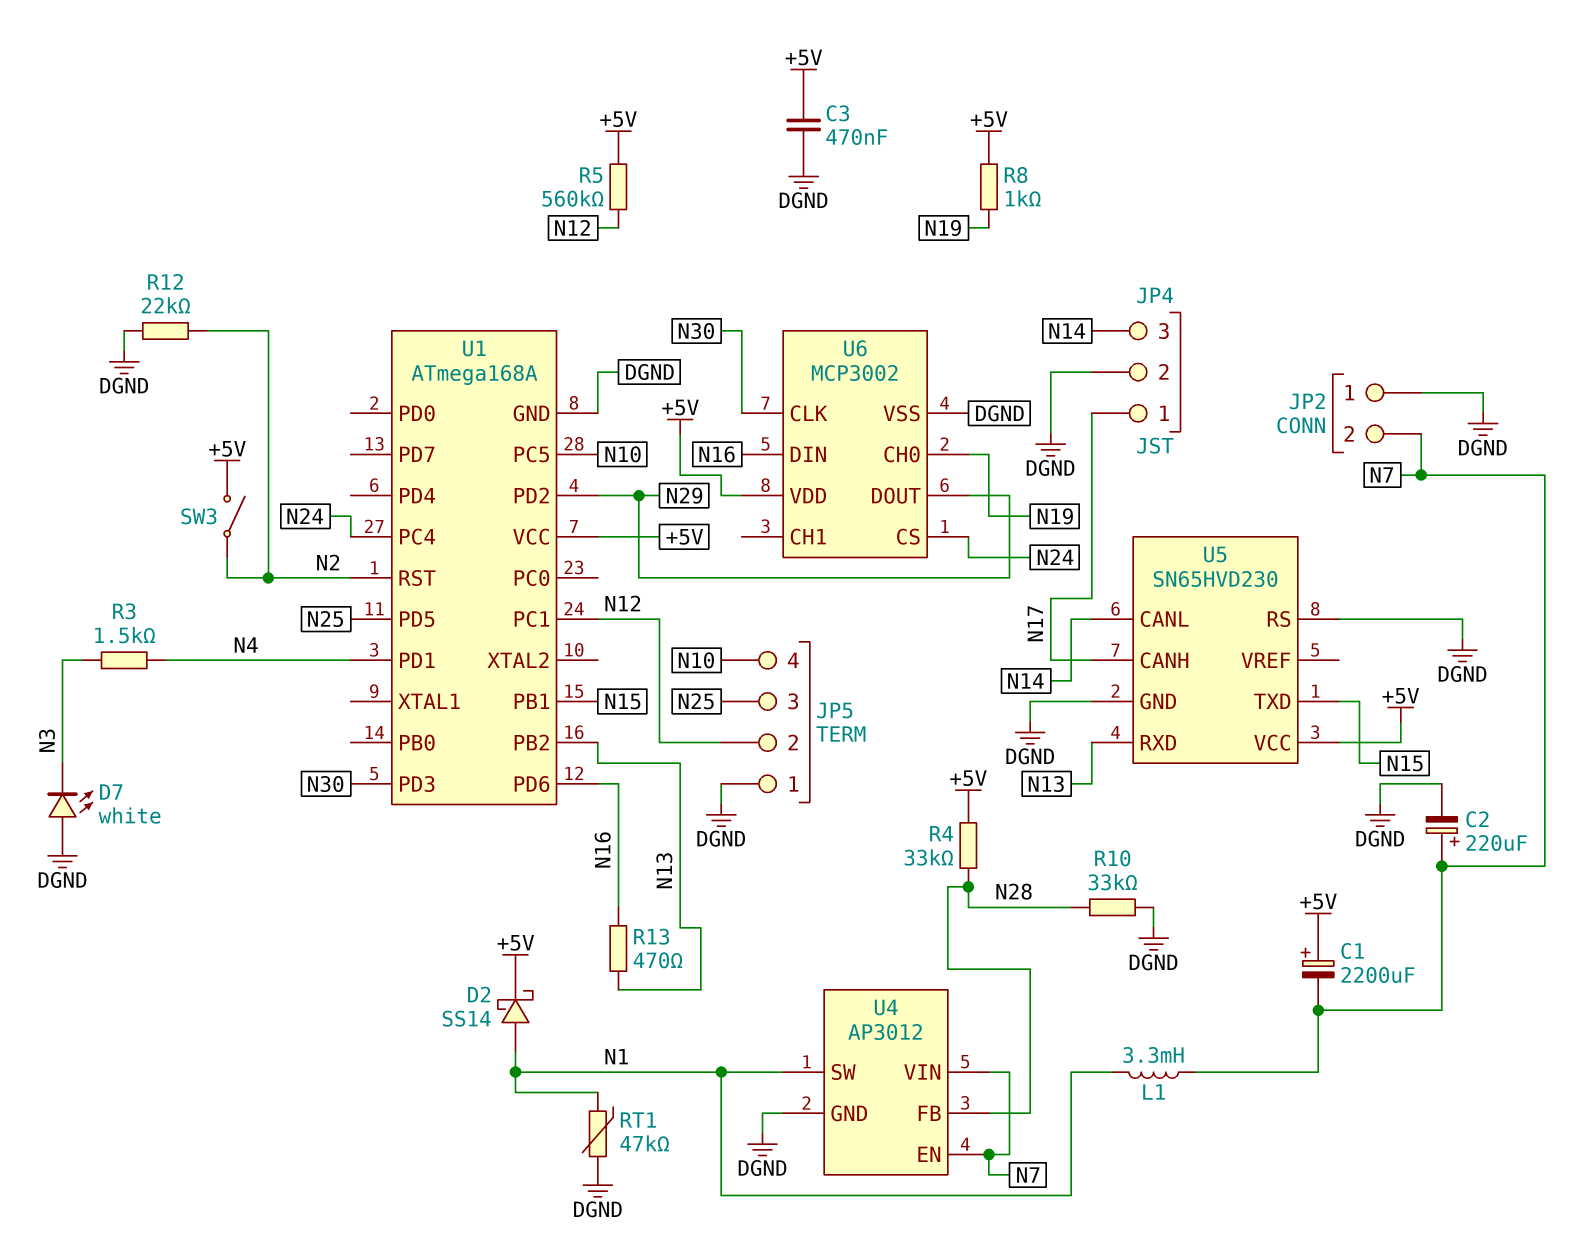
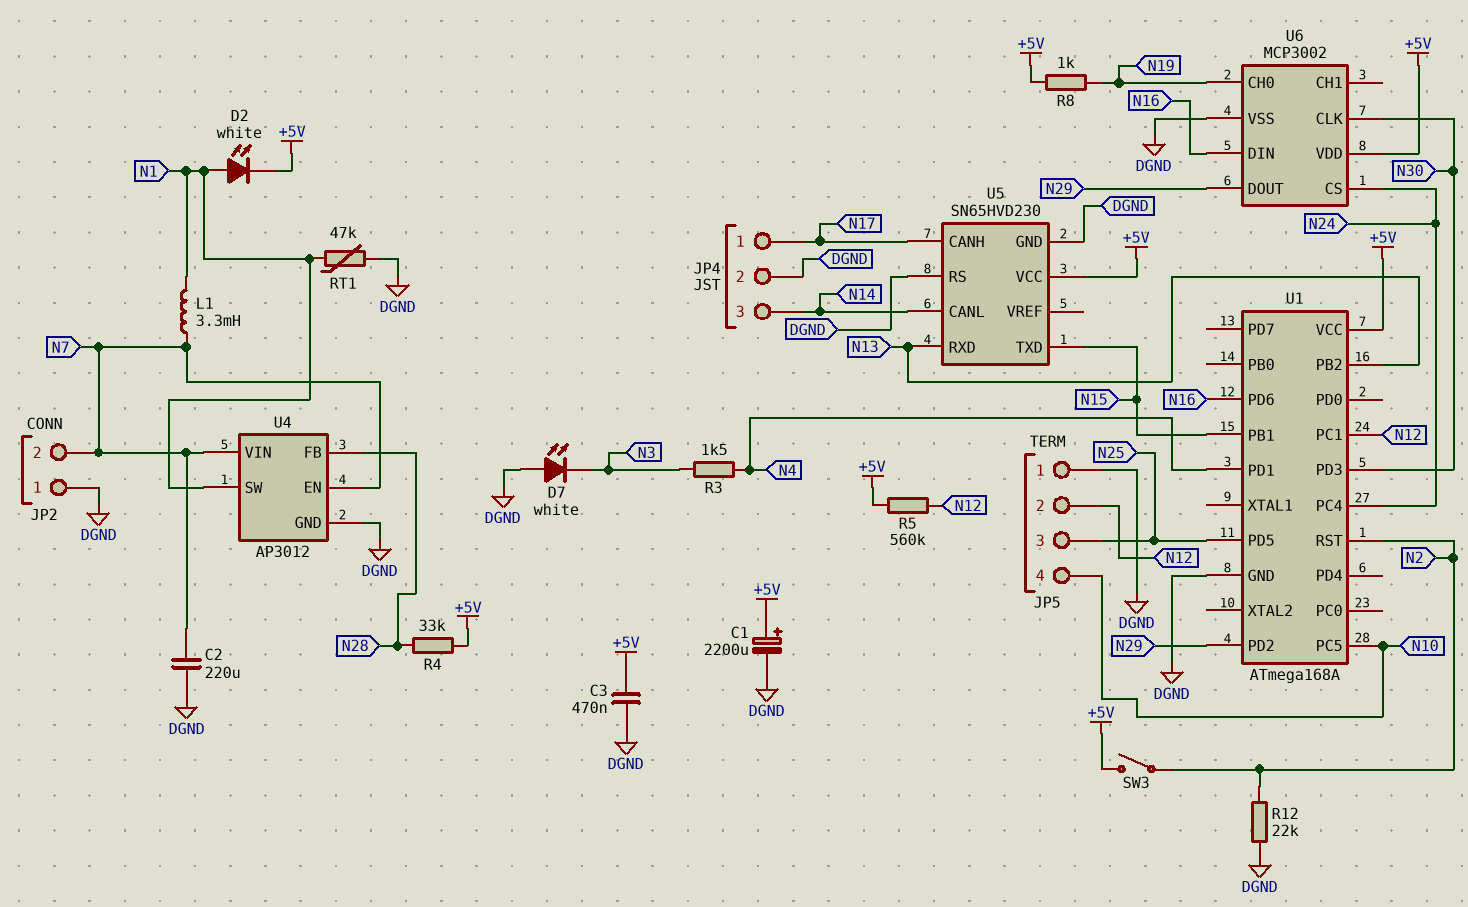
C1: 2200uF (plus +5V, minus N7) -> 2200uF (plus +5V, minus DGND)
C2: 220uF (plus N7, minus DGND) -> 220uF (DGND, N7)
D2: schottky SS14 (A N1, K +5V) -> LED white (A N1, K +5V)
R10: 33k (DGND, N28) -> none
R13: 470 (N13, N16) -> none

